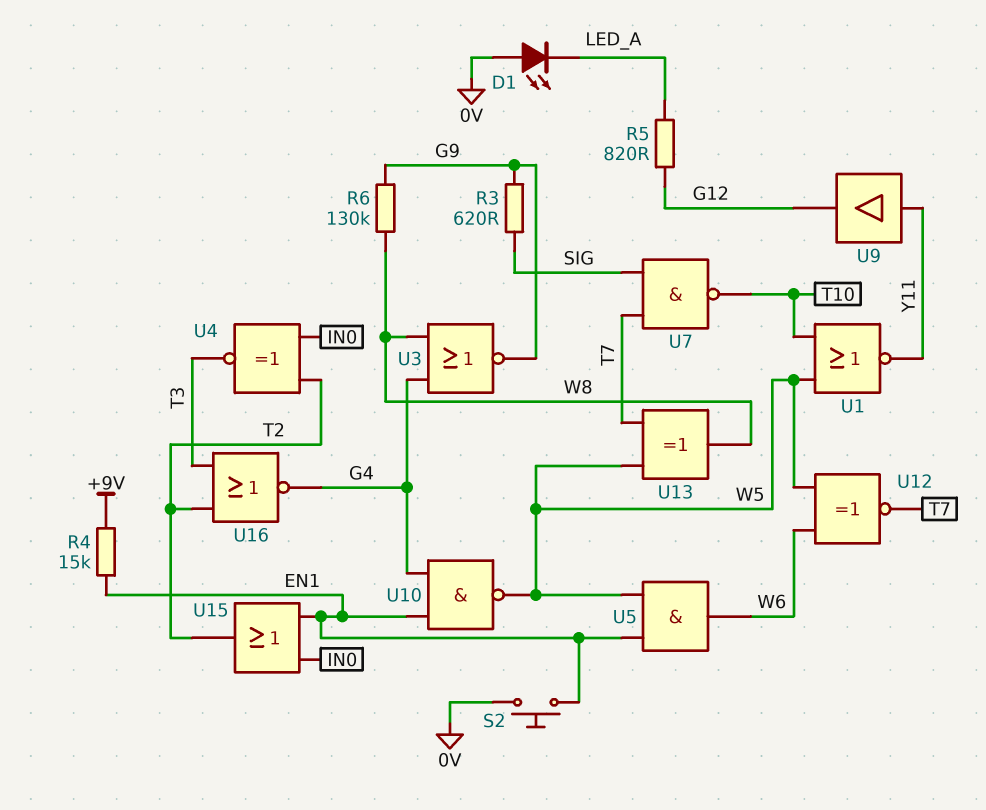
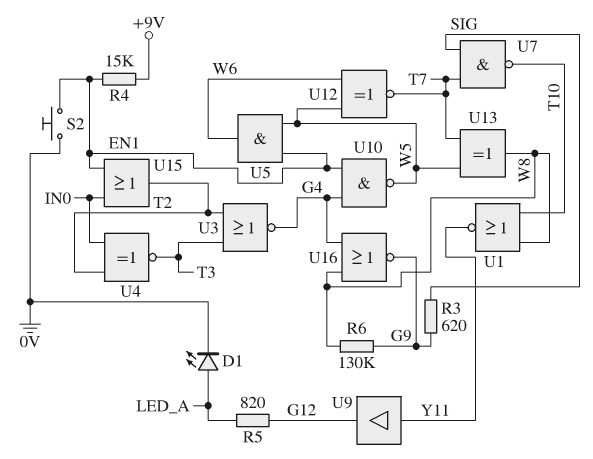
D1: LED (A 0V, K LED_A) -> LED (A LED_A, K 0V)
U1: NOR (in T10, in W5, out Y11) -> NOR (in T10, in W8, out Y11)
U3: NOR (in G4, in W8, out G9) -> NOR (in T2, in T3, out G4)
U16: NOR (in T2, in T3, out G4) -> NOR (in G4, in W8, out G9)

